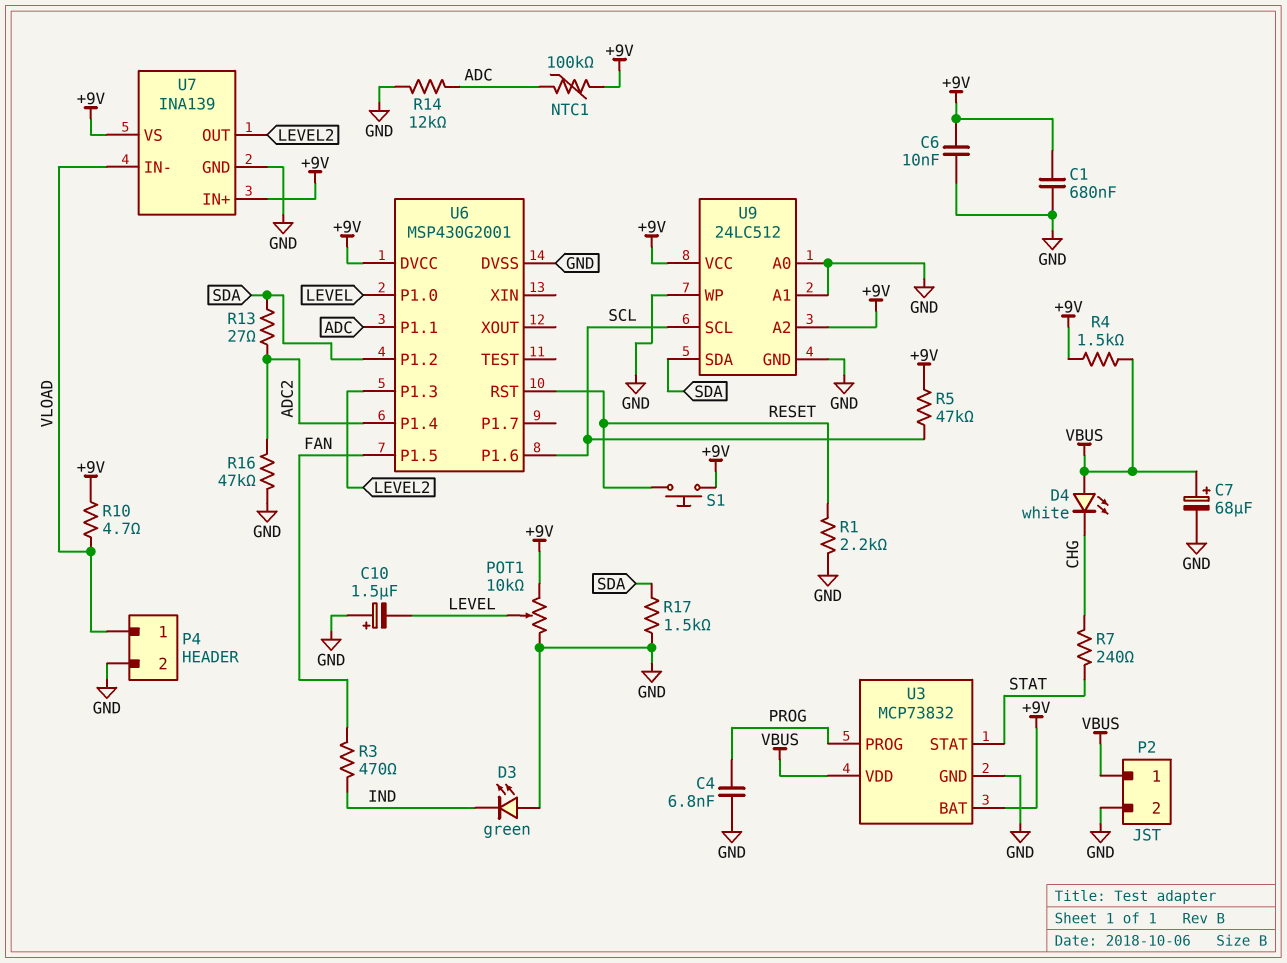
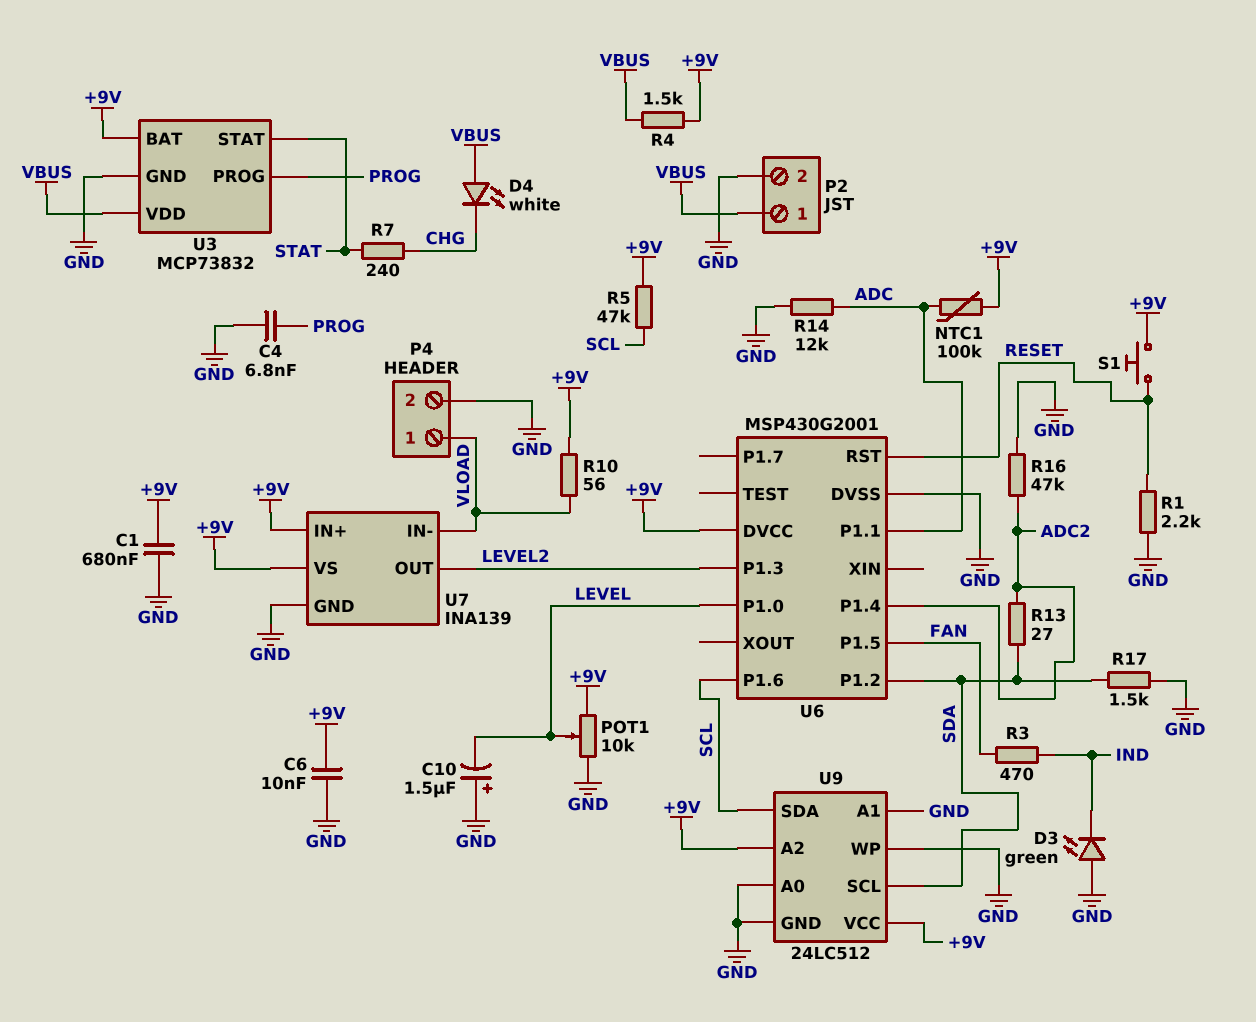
C7: 68uF (plus VBUS, minus GND) -> none
R10: 4.7 (+9V, VLOAD) -> 56 (+9V, VLOAD)
U9 pin SCL: SCL -> SDA
U9 pin SDA: SDA -> SCL

